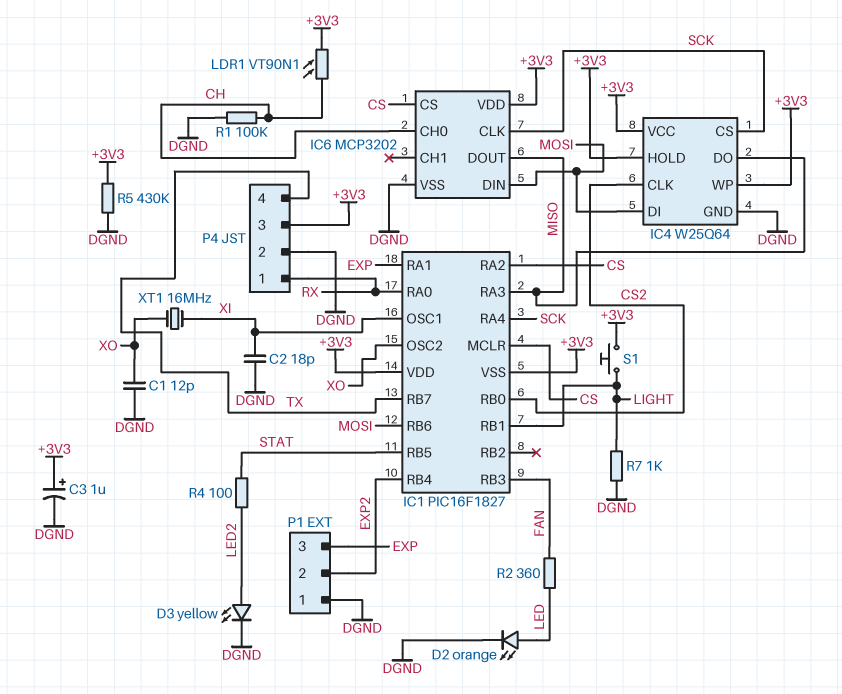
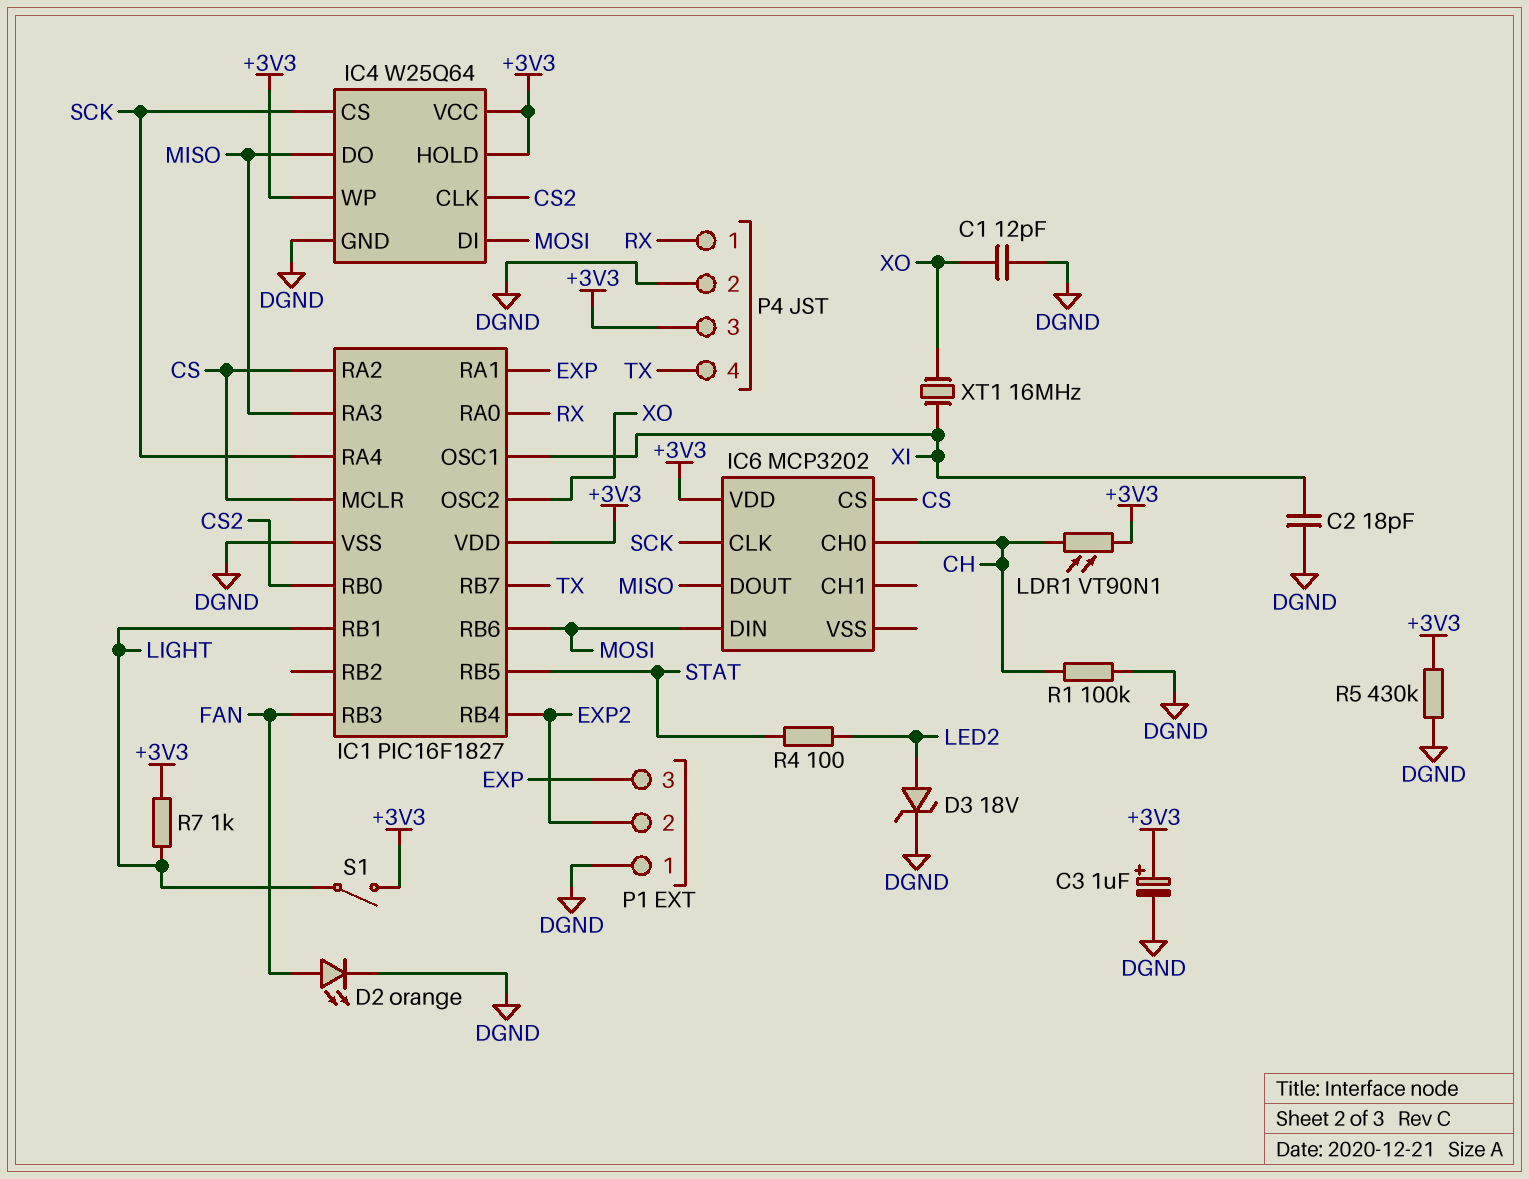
D2: LED orange (A LED, K DGND) -> LED orange (A FAN, K DGND)
D3: LED yellow (A LED2, K DGND) -> zener 18V (A LED2, K DGND)
IC1 pin VSS: +3V3 -> DGND
IC6 pin VSS: DGND -> none
R2: 360 (FAN, LED) -> none
R7: 1k (DGND, LIGHT) -> 1k (+3V3, LIGHT)
S1: button (+3V3, LIGHT) -> switch (+3V3, LIGHT)

